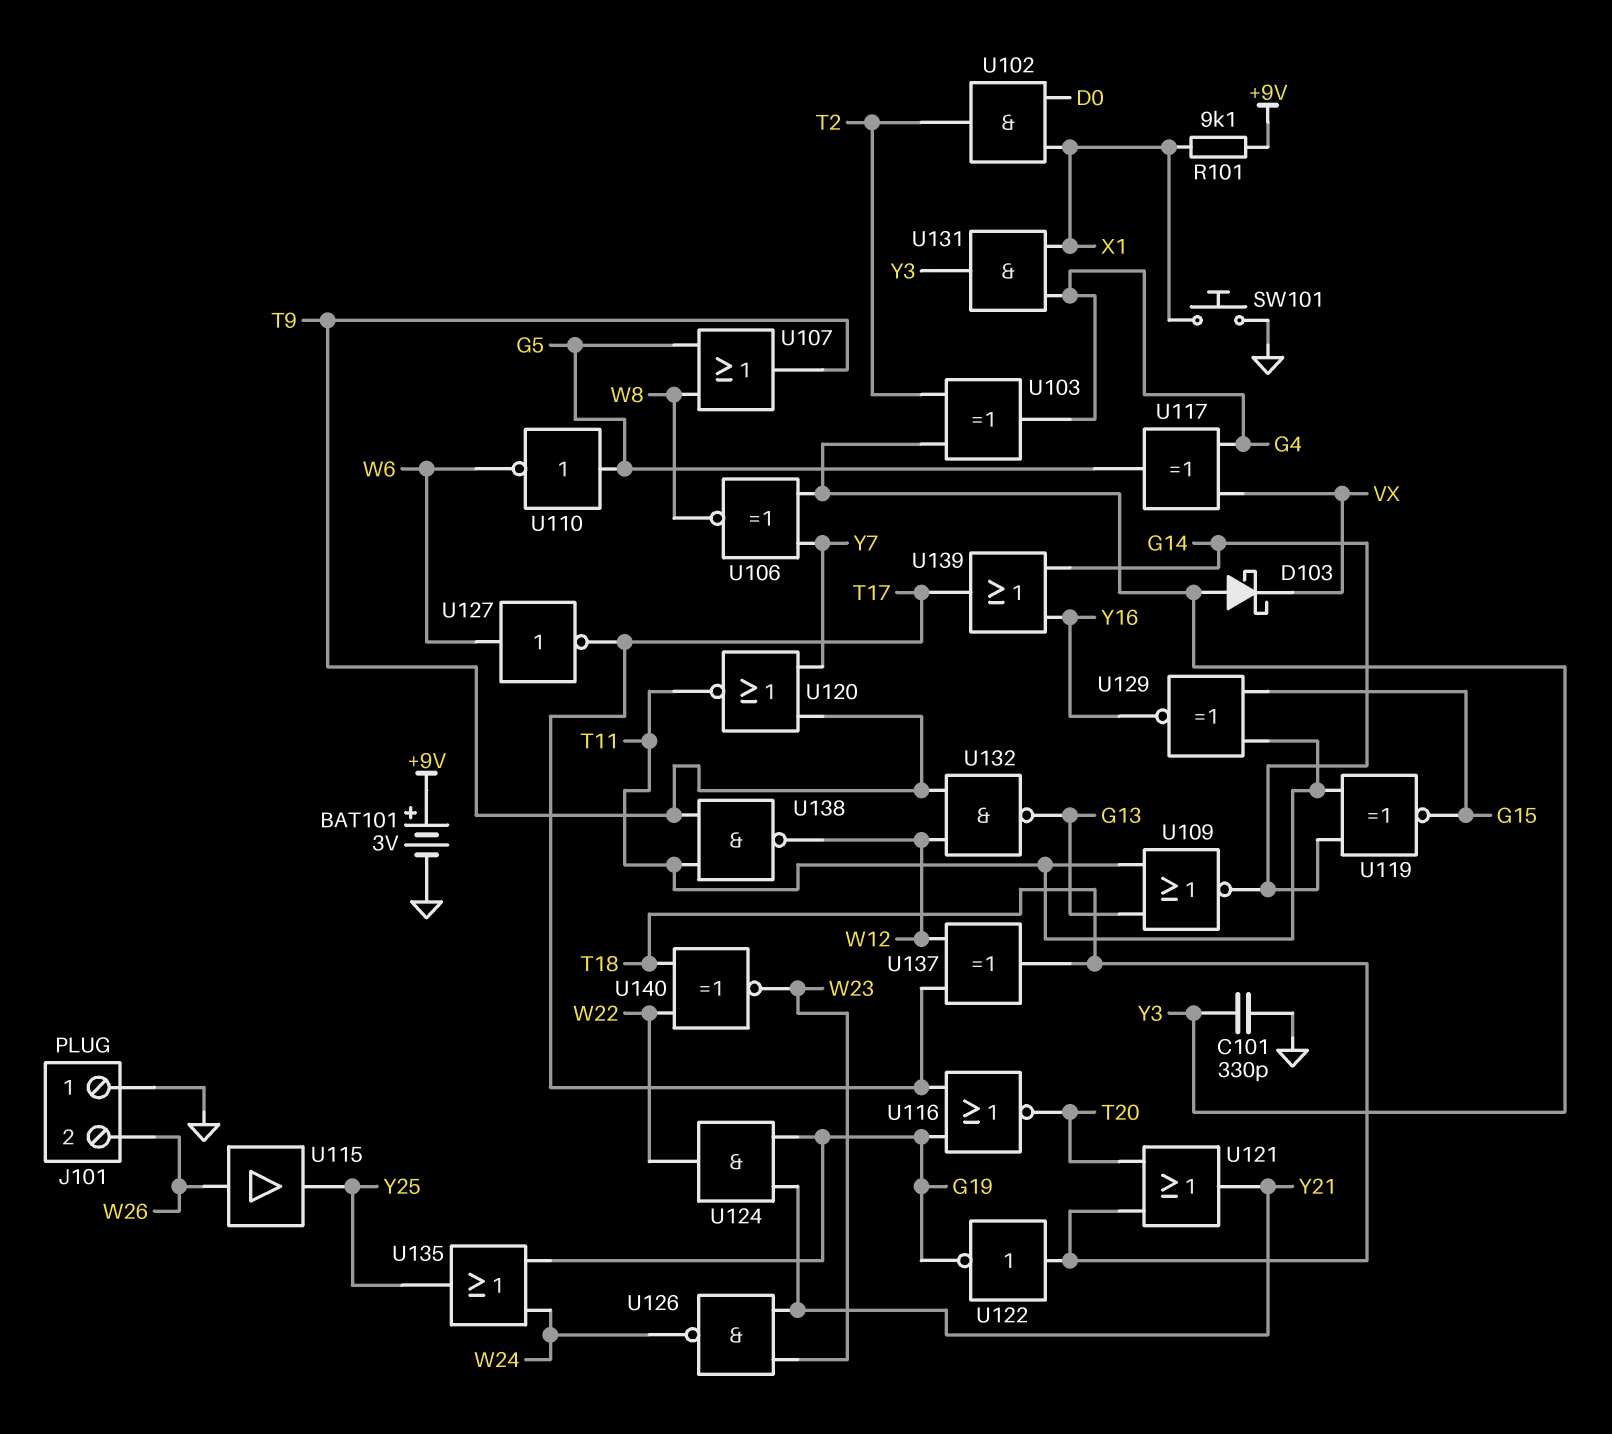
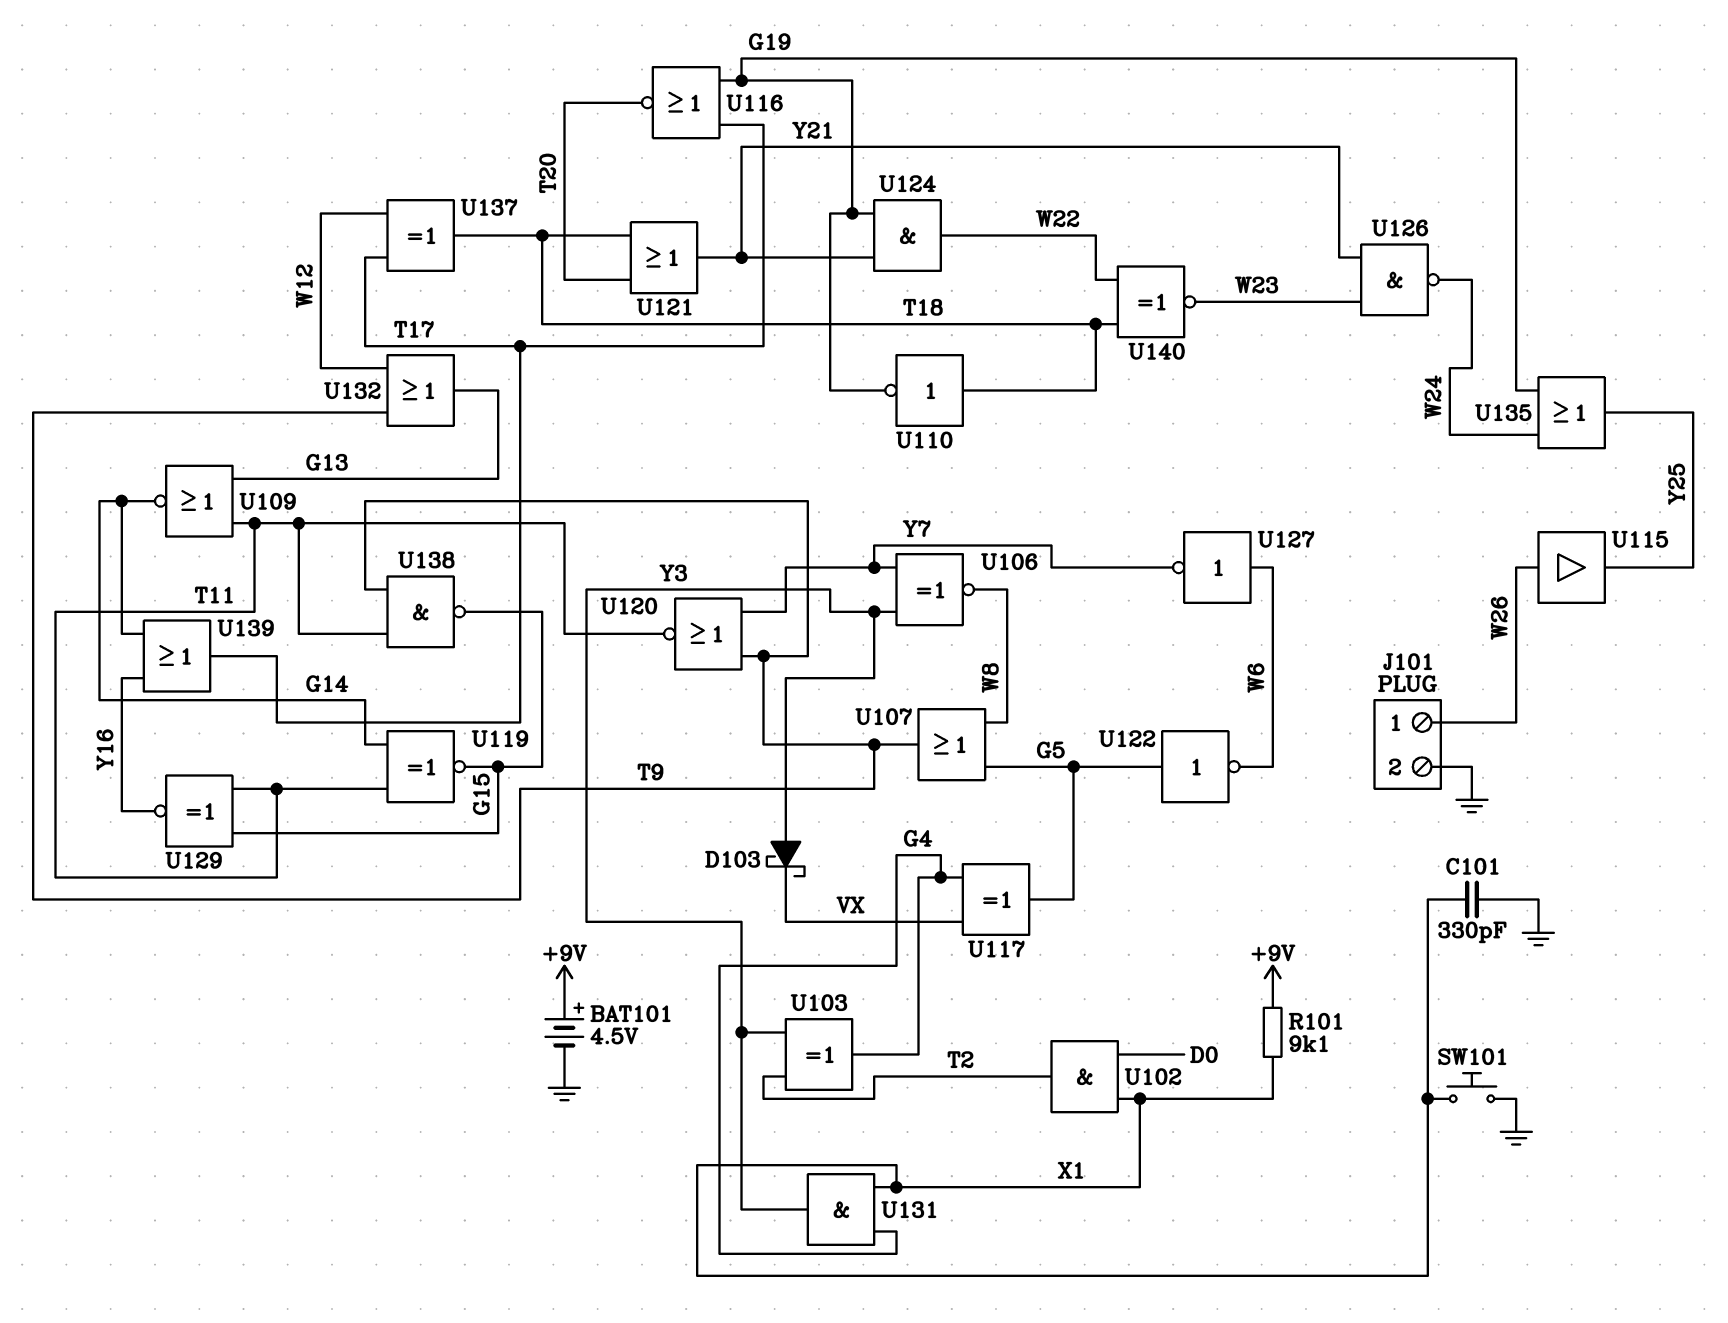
BAT101: 3V (plus +9V, minus GND) -> 4.5V (plus +9V, minus GND)
C101: 330pF (GND, Y3) -> 330pF (GND, X1)
J101 pin 1: GND -> W26
J101 pin 2: W26 -> GND
U110: NOT (in G5, out W6) -> NOT (in T18, out G19)
U122: NOT (in T18, out G19) -> NOT (in G5, out W6)
U127: NOT (in W6, out T17) -> NOT (in W6, out Y7)
U132: NAND (in T9, in W12, out G13) -> OR (in T9, in W12, out G13)
U138: NAND (in T9, in T11, out W12) -> NAND (in T9, in T11, out G15)

